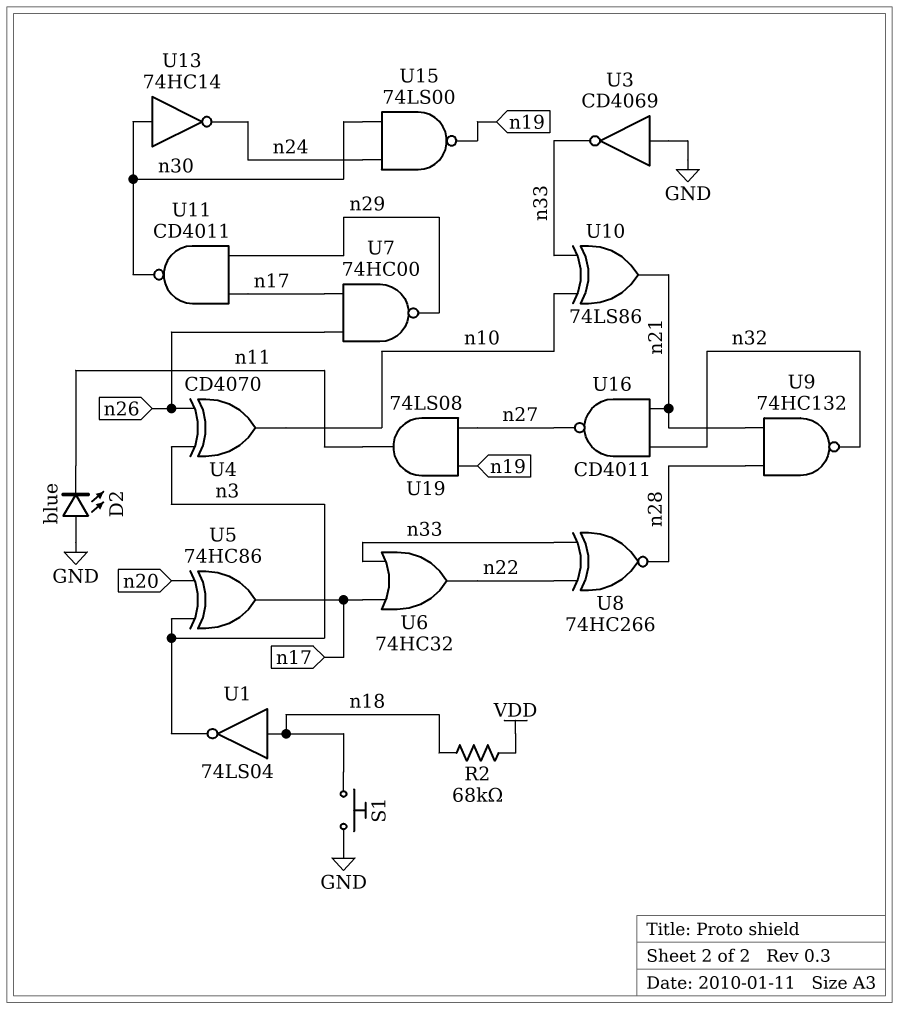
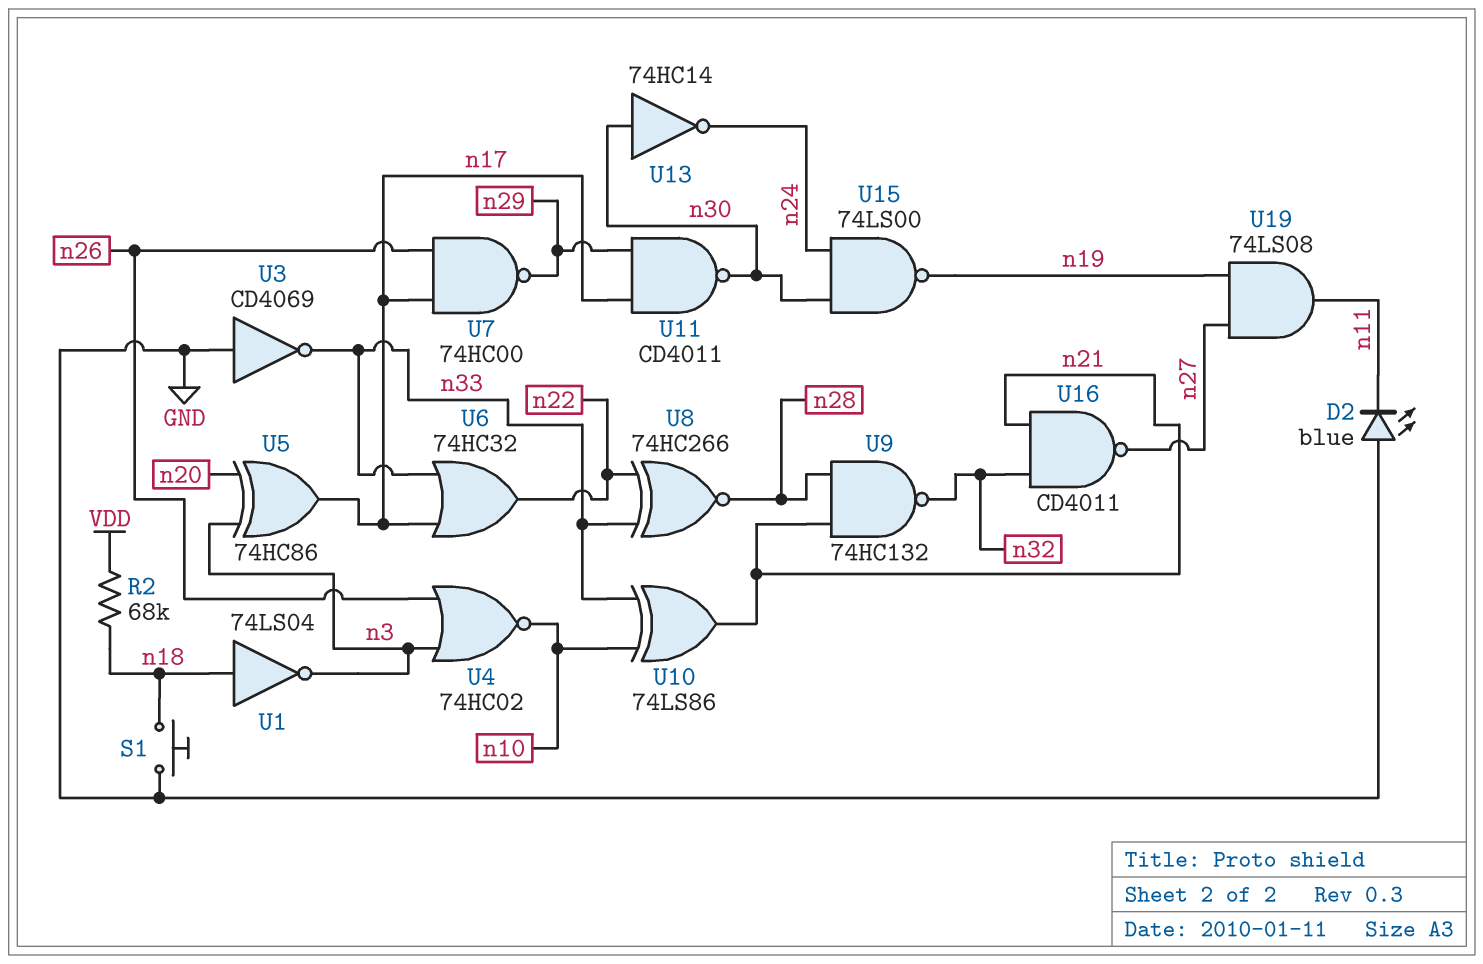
U4: XOR CD4070 (in n3, in n26, out n10) -> NOR 74HC02 (in n3, in n26, out n10)

